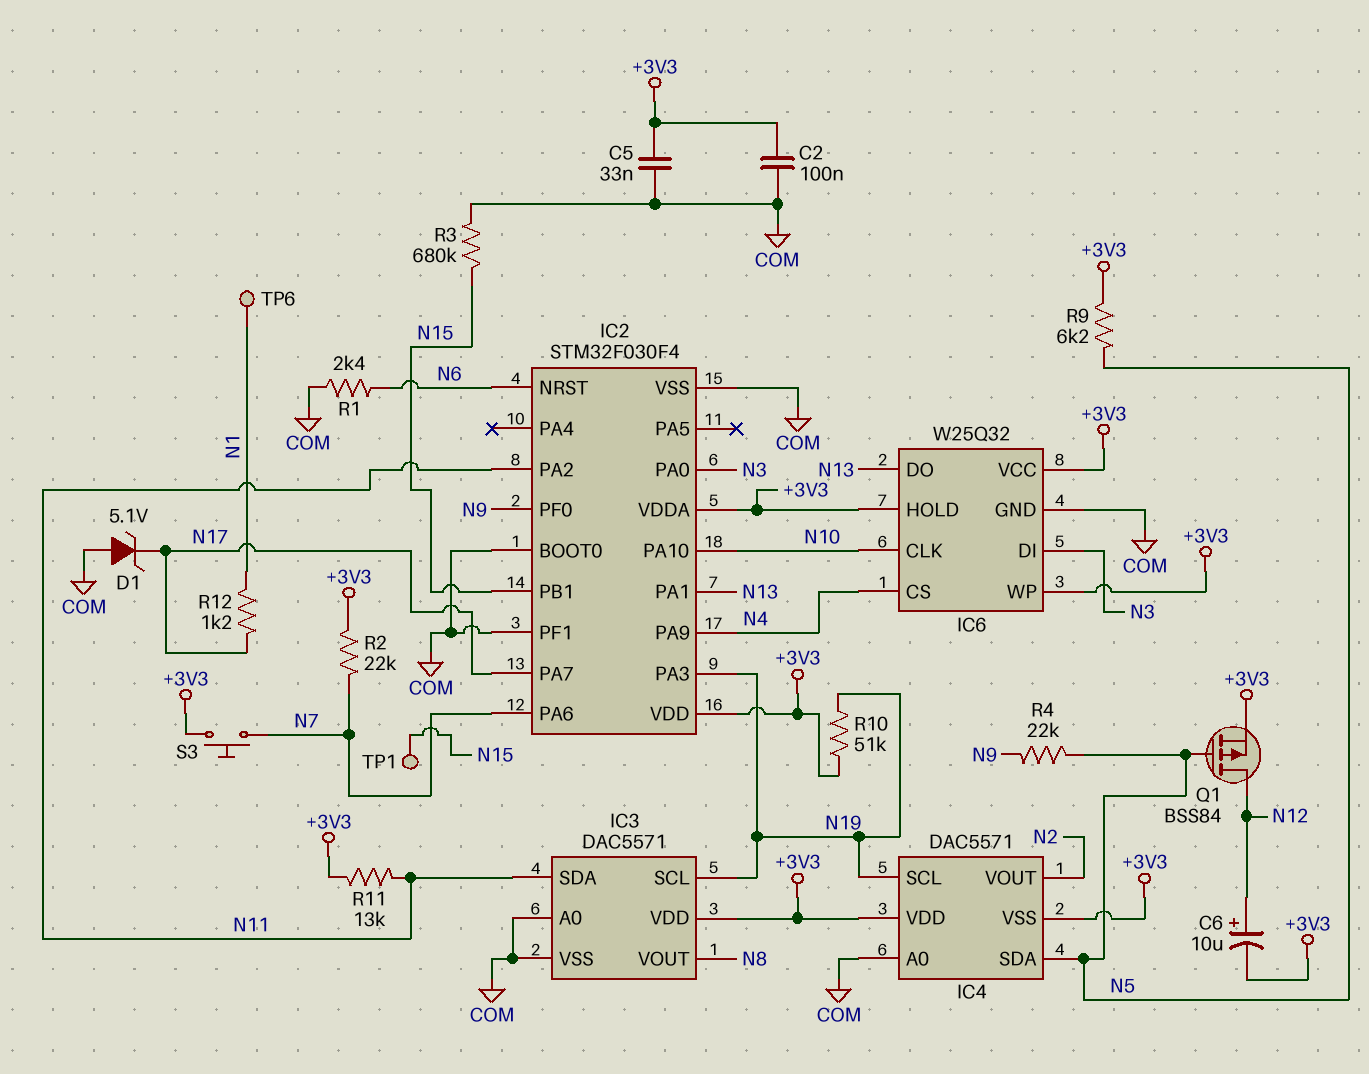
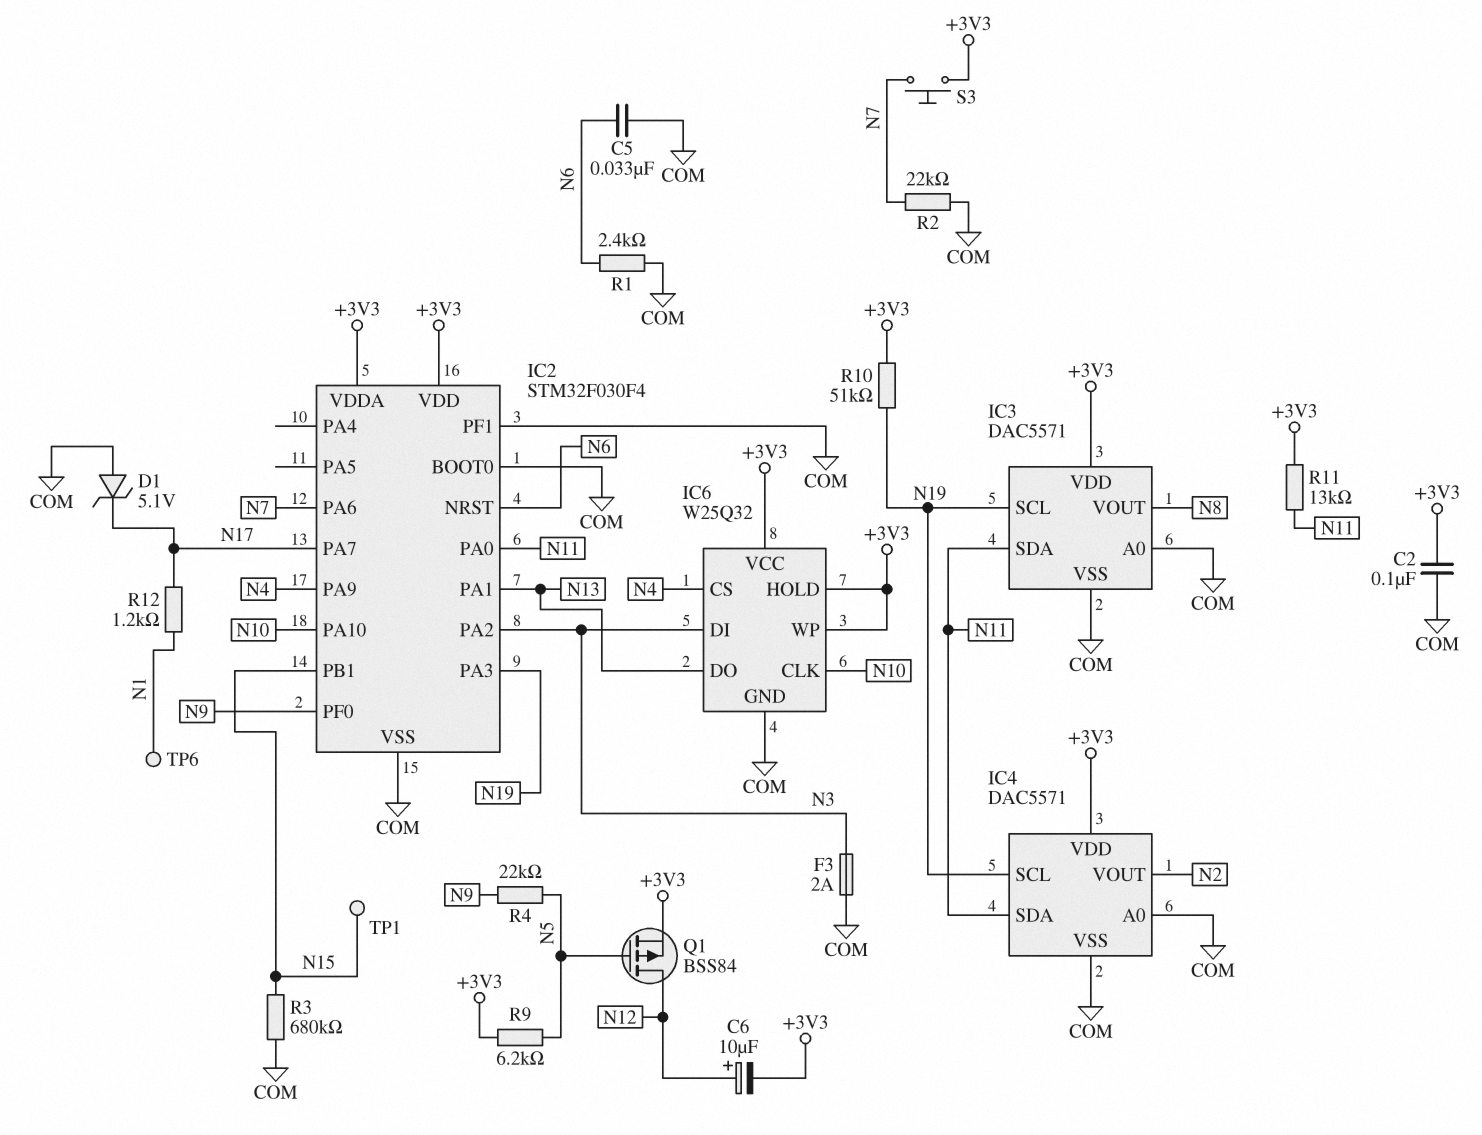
C5: 33nF (+3V3, COM) -> 33nF (COM, N6)
F3: none -> 2A (COM, N3)
IC2 pin PA0: N3 -> N11
IC2 pin PA2: N11 -> N3
IC4 pin SDA: N5 -> N11
IC4 pin VSS: +3V3 -> COM
R2: 22k (+3V3, N7) -> 22k (COM, N7)

